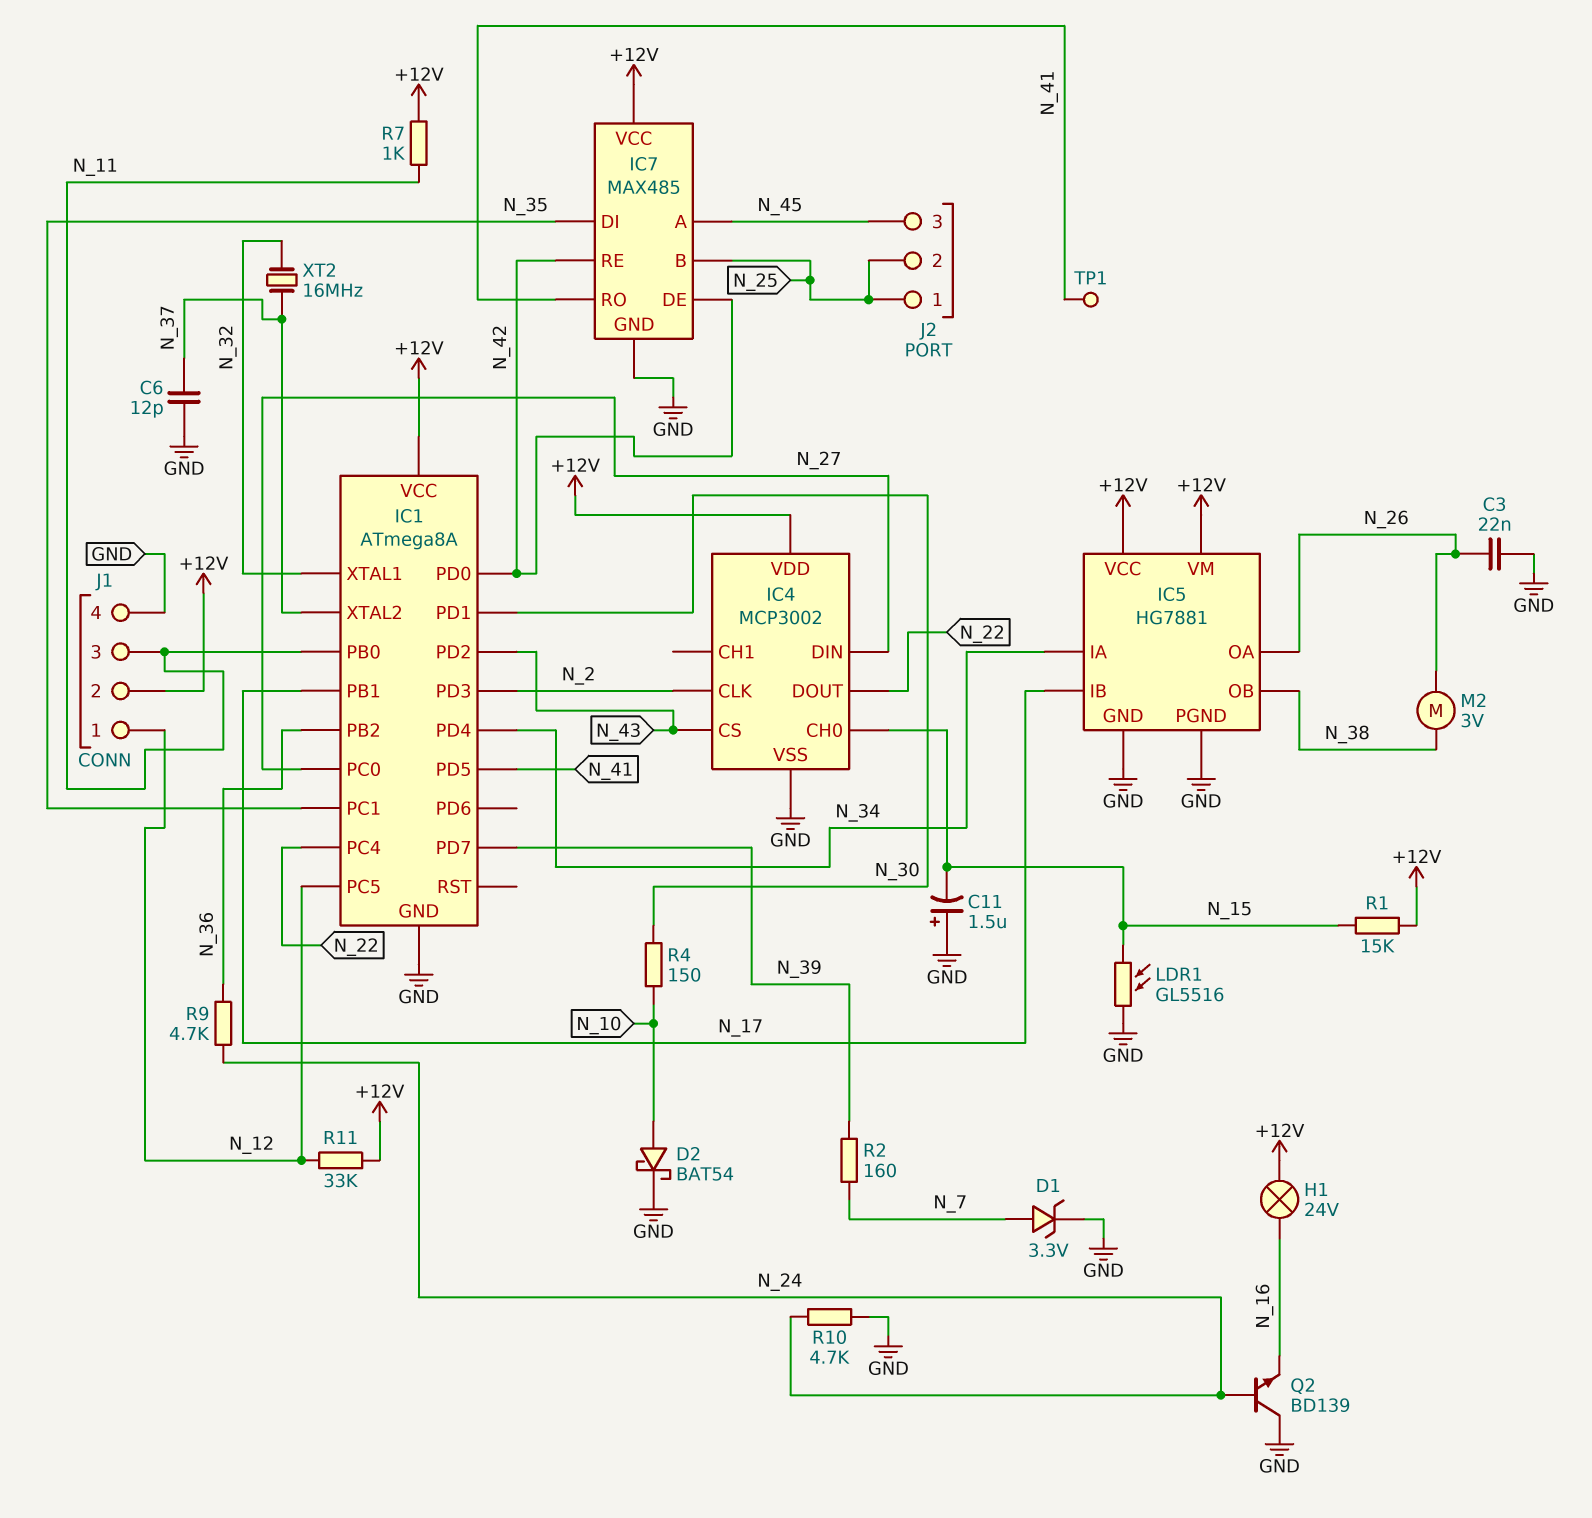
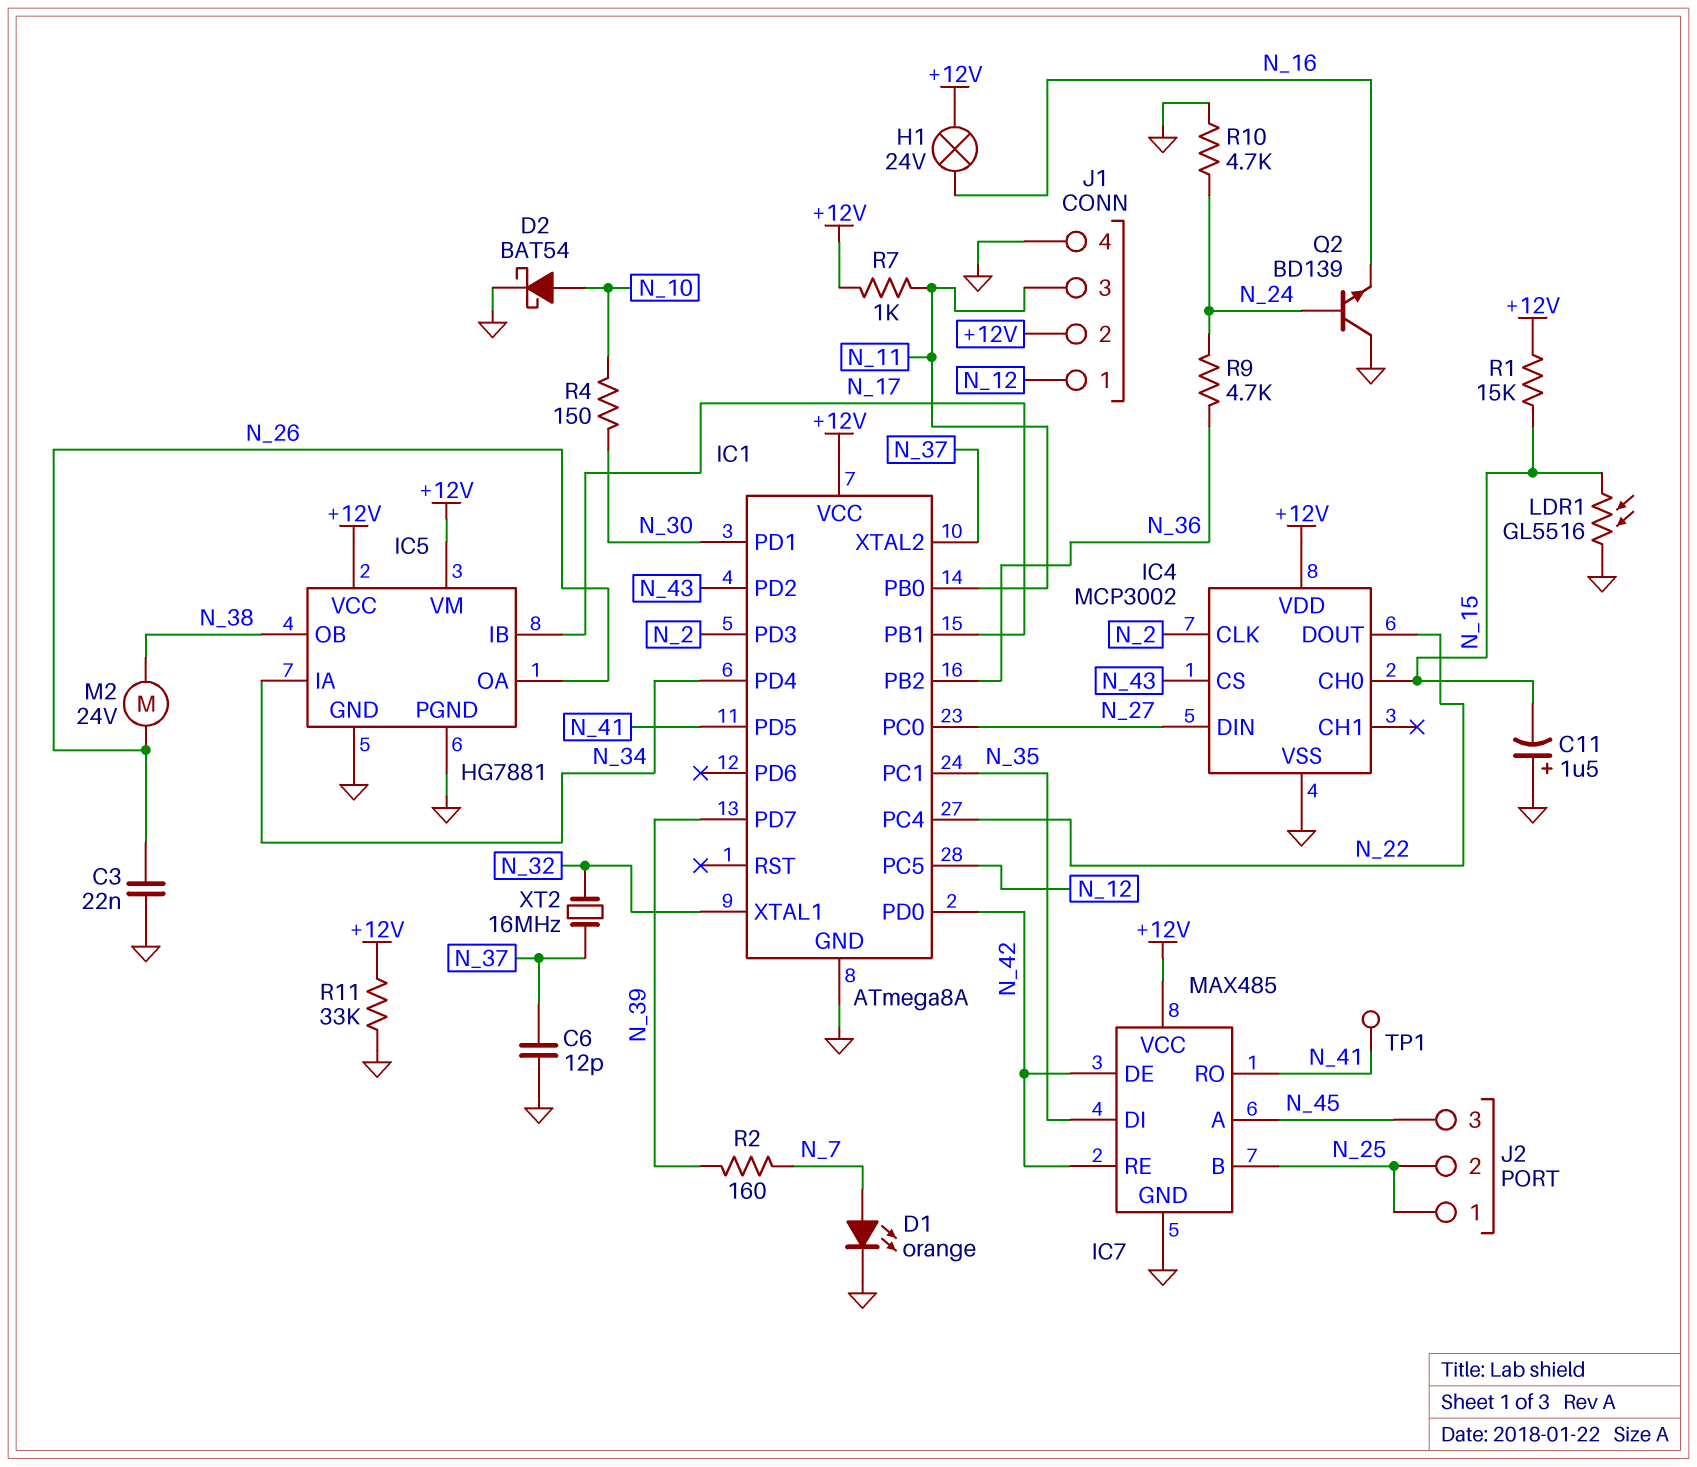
D1: zener 3.3V (A N_7, K GND) -> LED orange (A N_7, K GND)
M2: motor 3V (N_26, N_38) -> motor 24V (N_26, N_38)
R11: 33k (+12V, N_12) -> 33k (+12V, GND)

